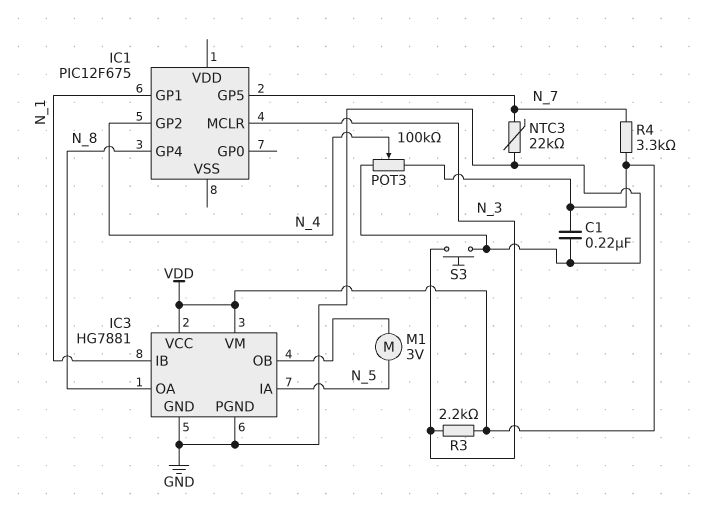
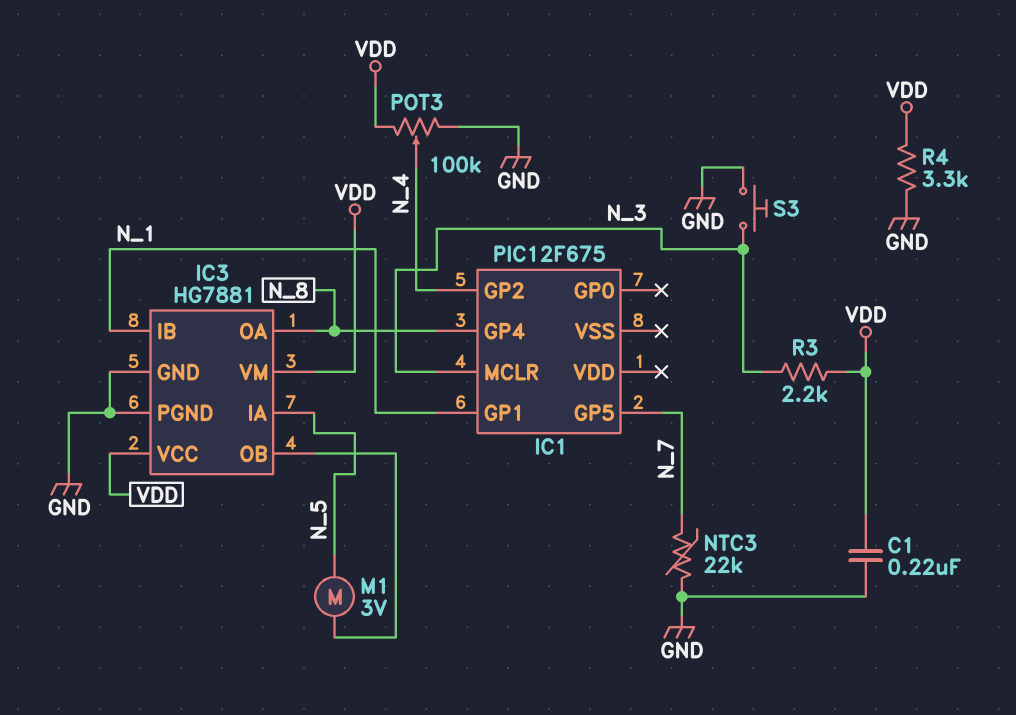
R4: 3.3k (N_7, VDD) -> 3.3k (GND, VDD)

